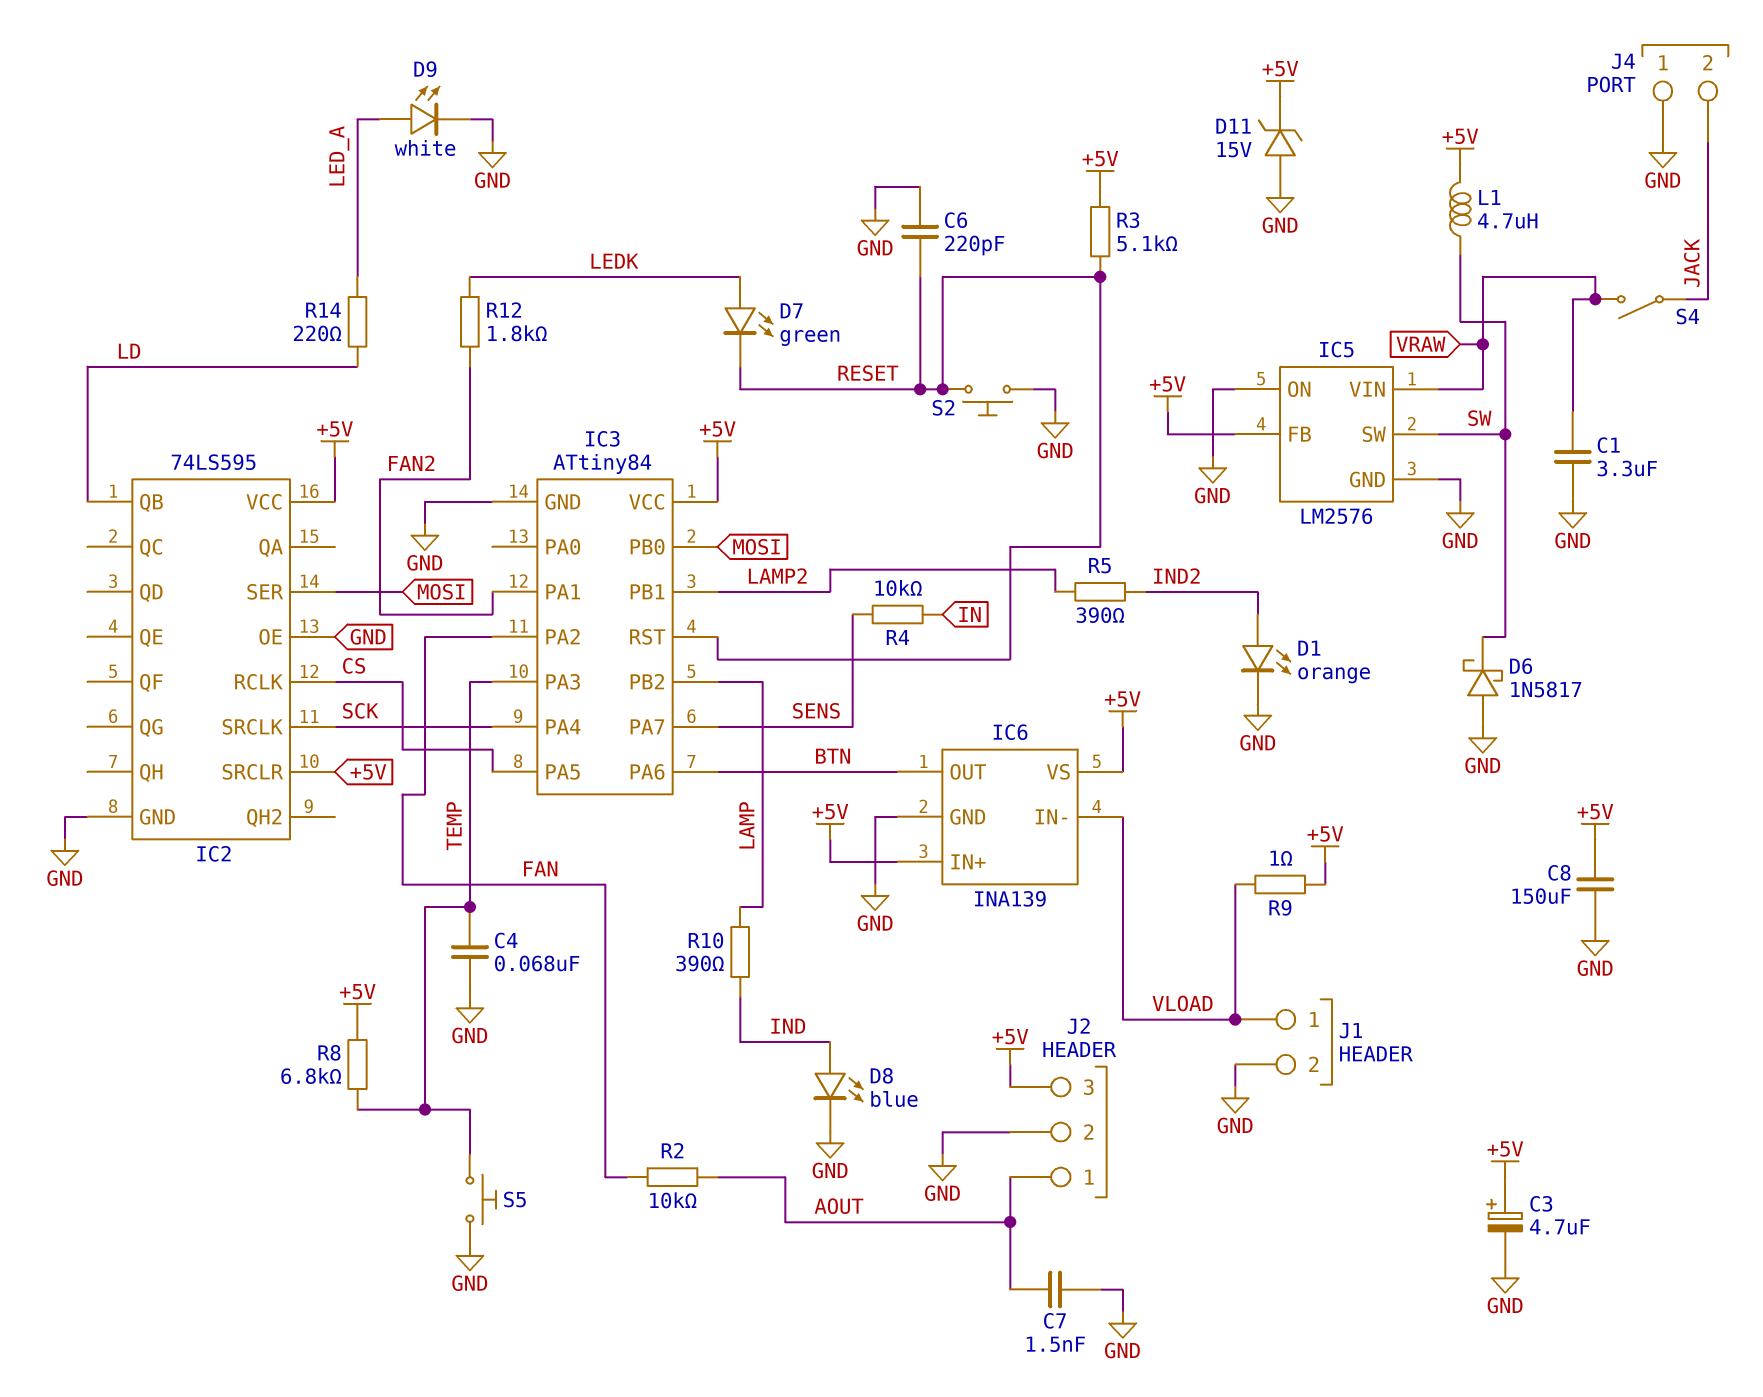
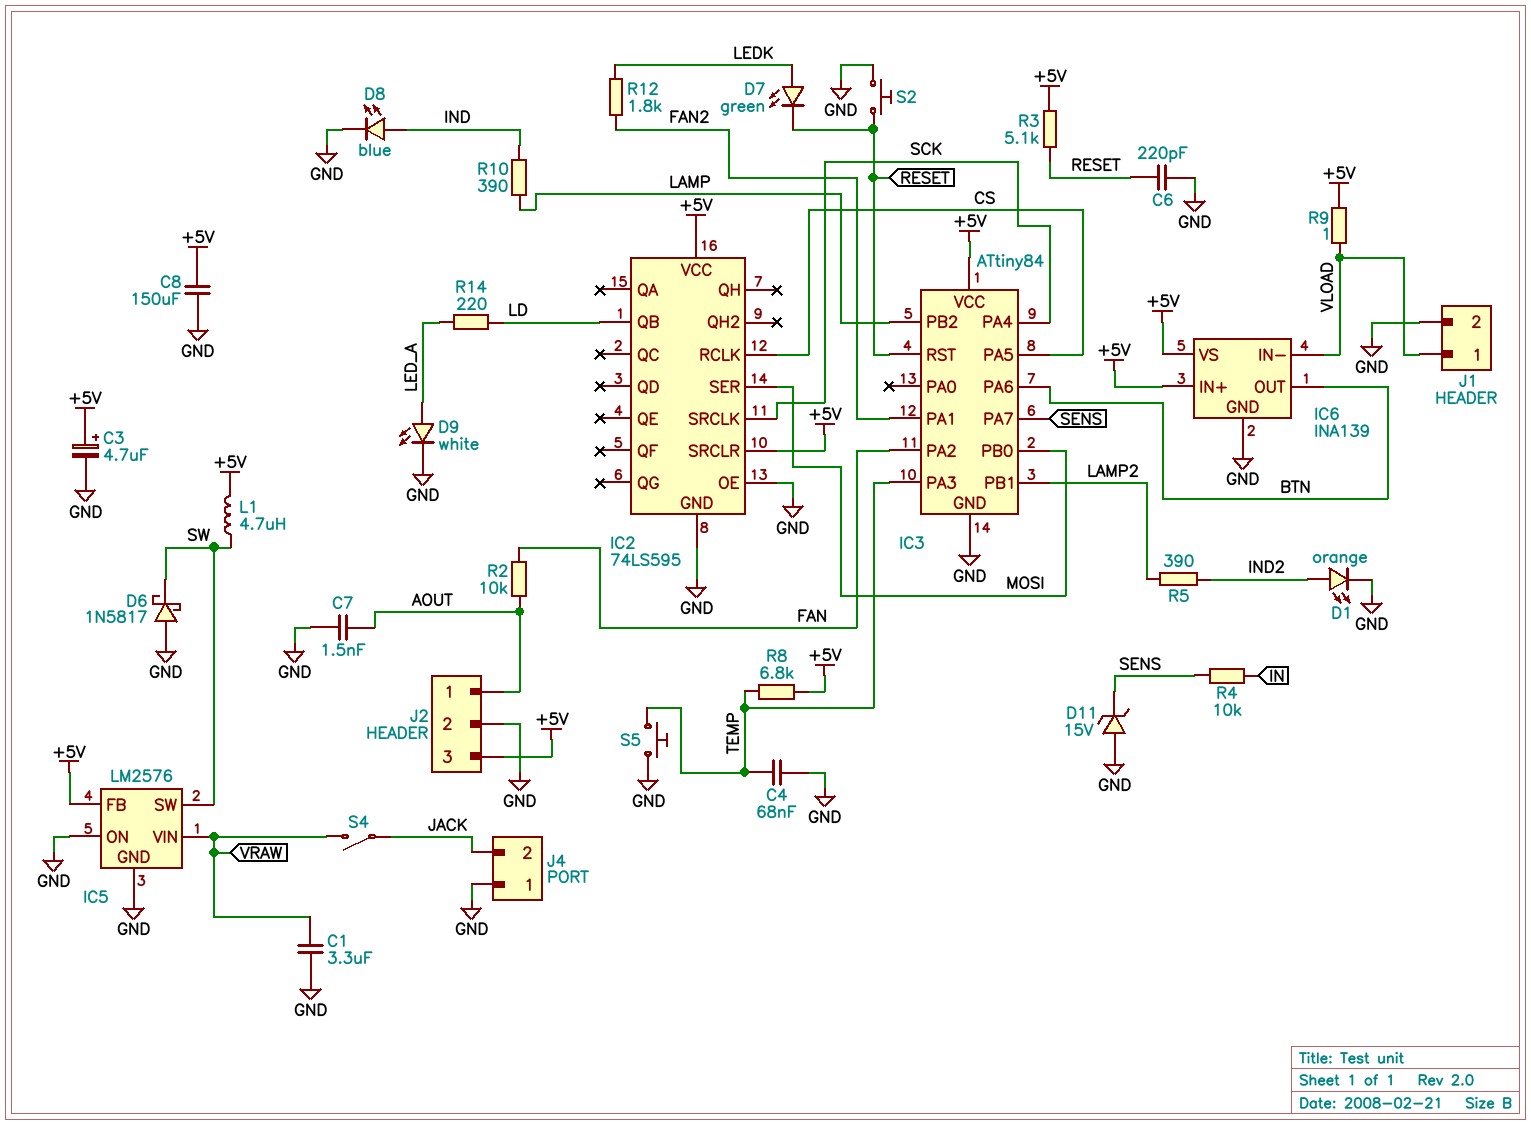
D11: zener 15V (A GND, K +5V) -> zener 15V (A GND, K SENS)

